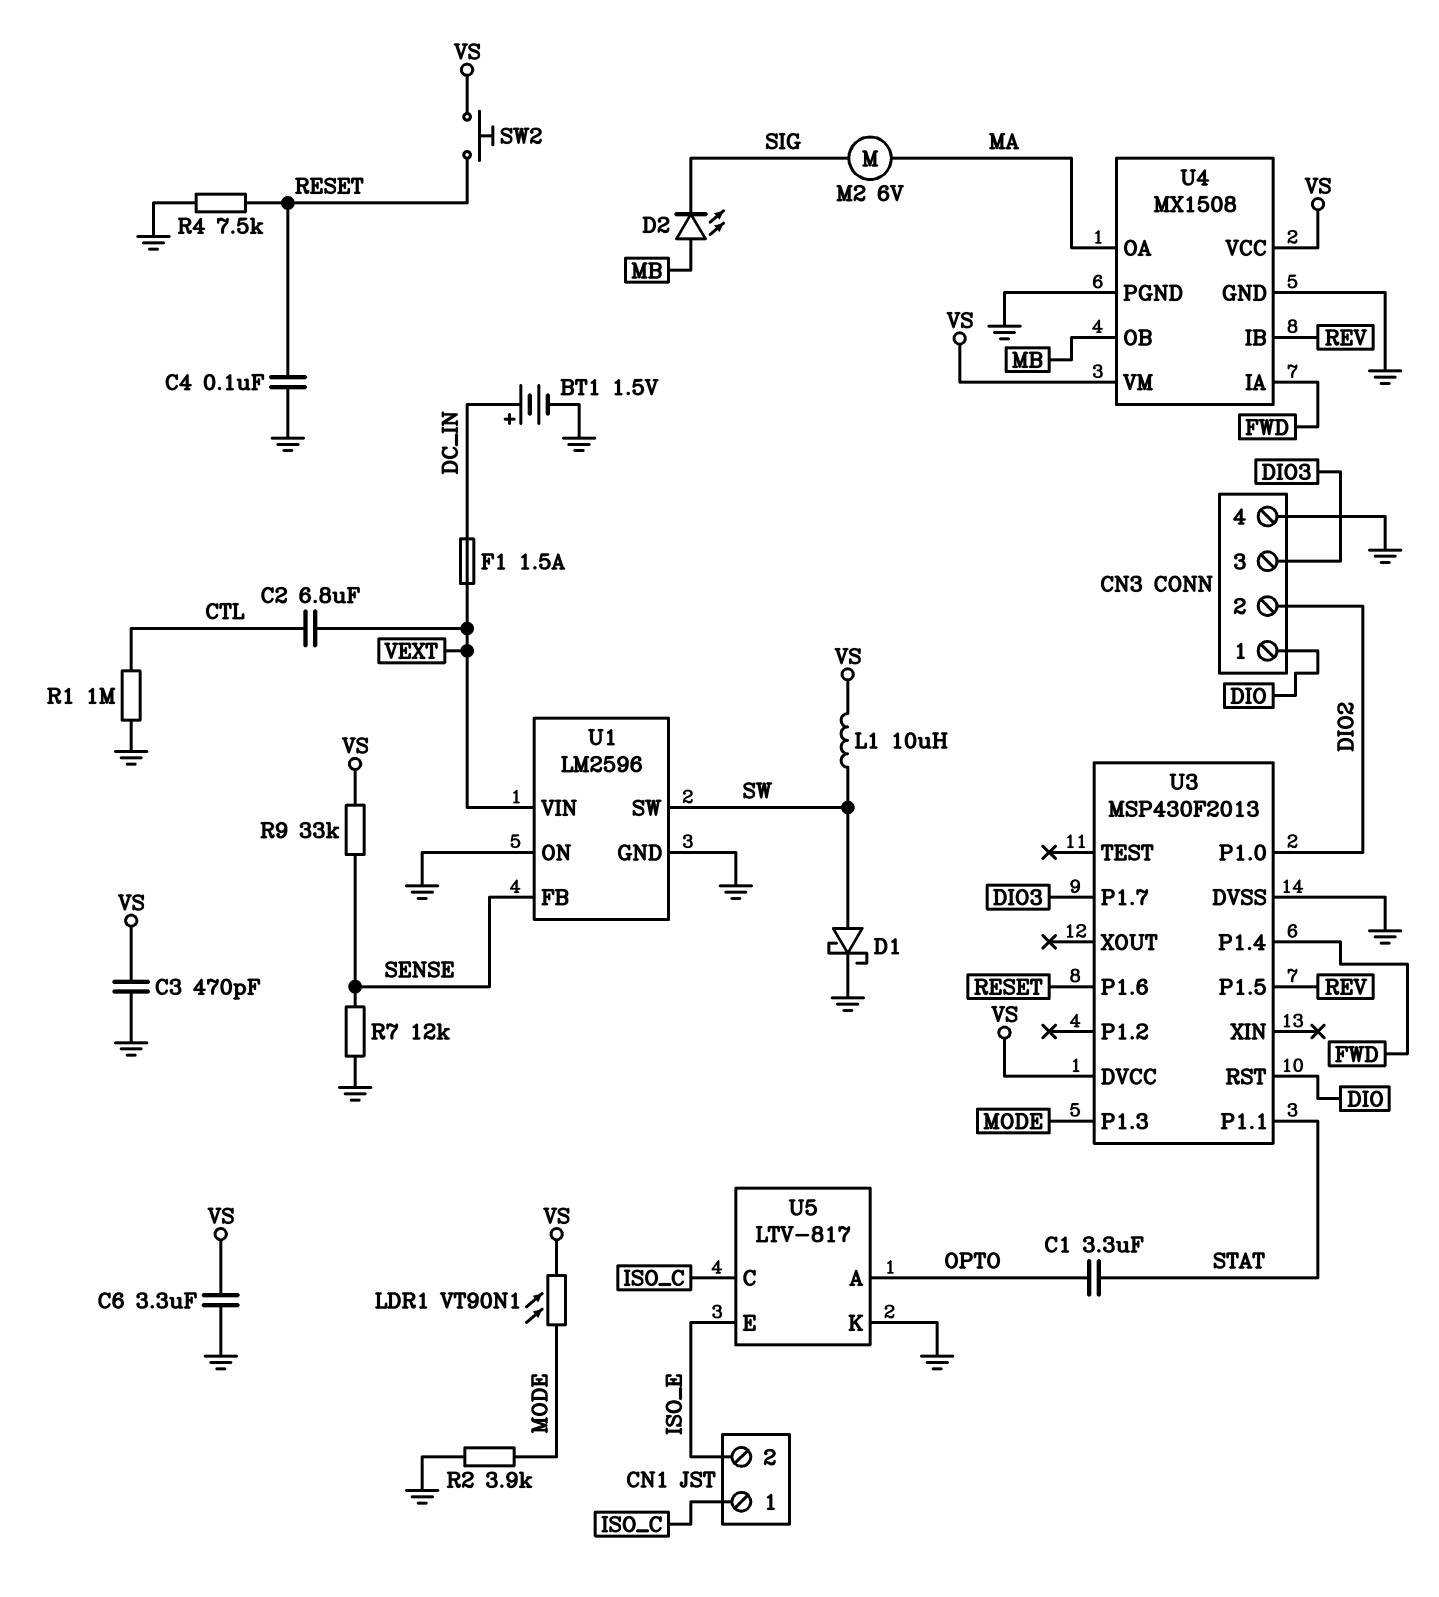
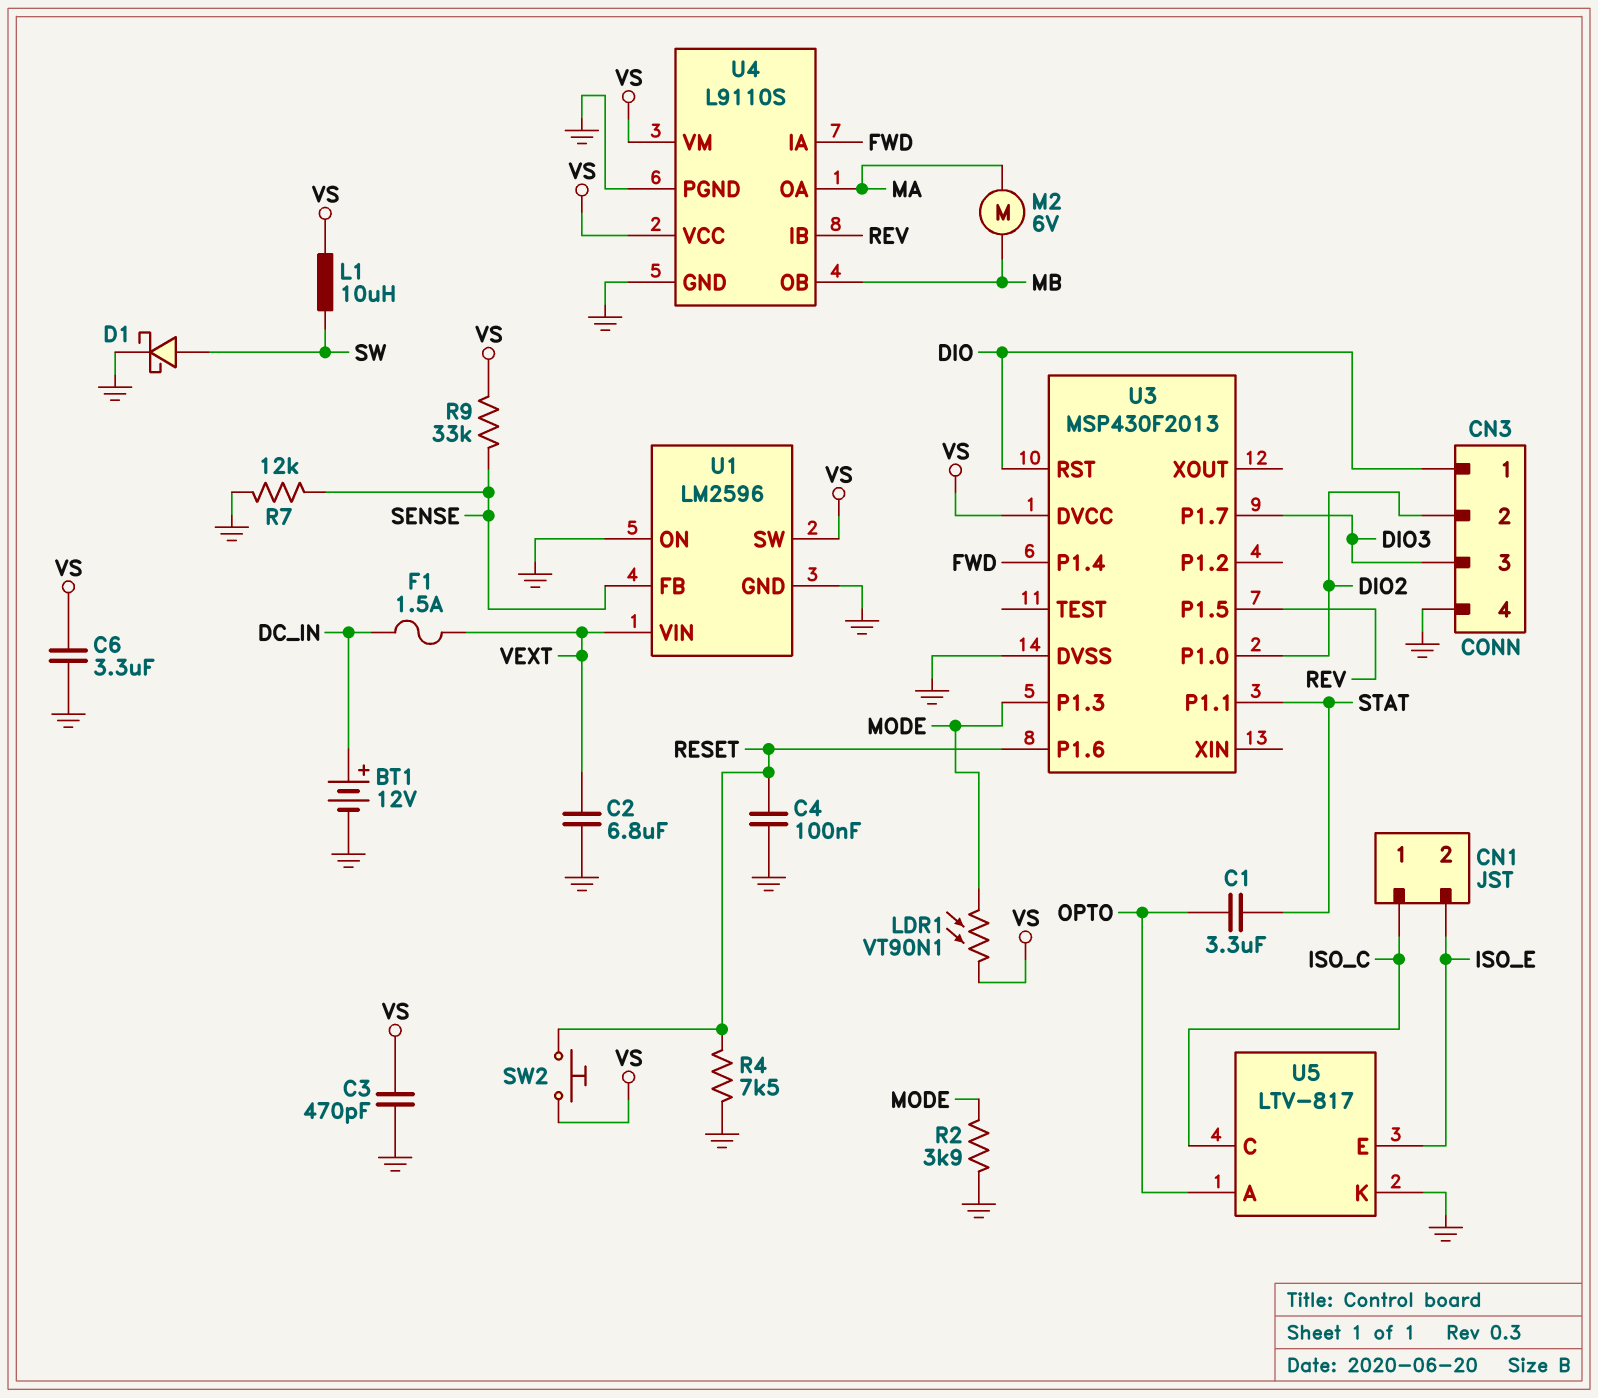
BT1: 1.5V (plus DC_IN, minus GND) -> 12V (plus DC_IN, minus GND)
C2: 6.8uF (CTL, VEXT) -> 6.8uF (GND, VEXT)
D2: LED (A MB, K SIG) -> none
M2: motor 6V (MA, SIG) -> motor 6V (MA, MB)
R1: 1M (CTL, GND) -> none
U1 pin SW: SW -> VS
U4: MX1508 -> L9110S

